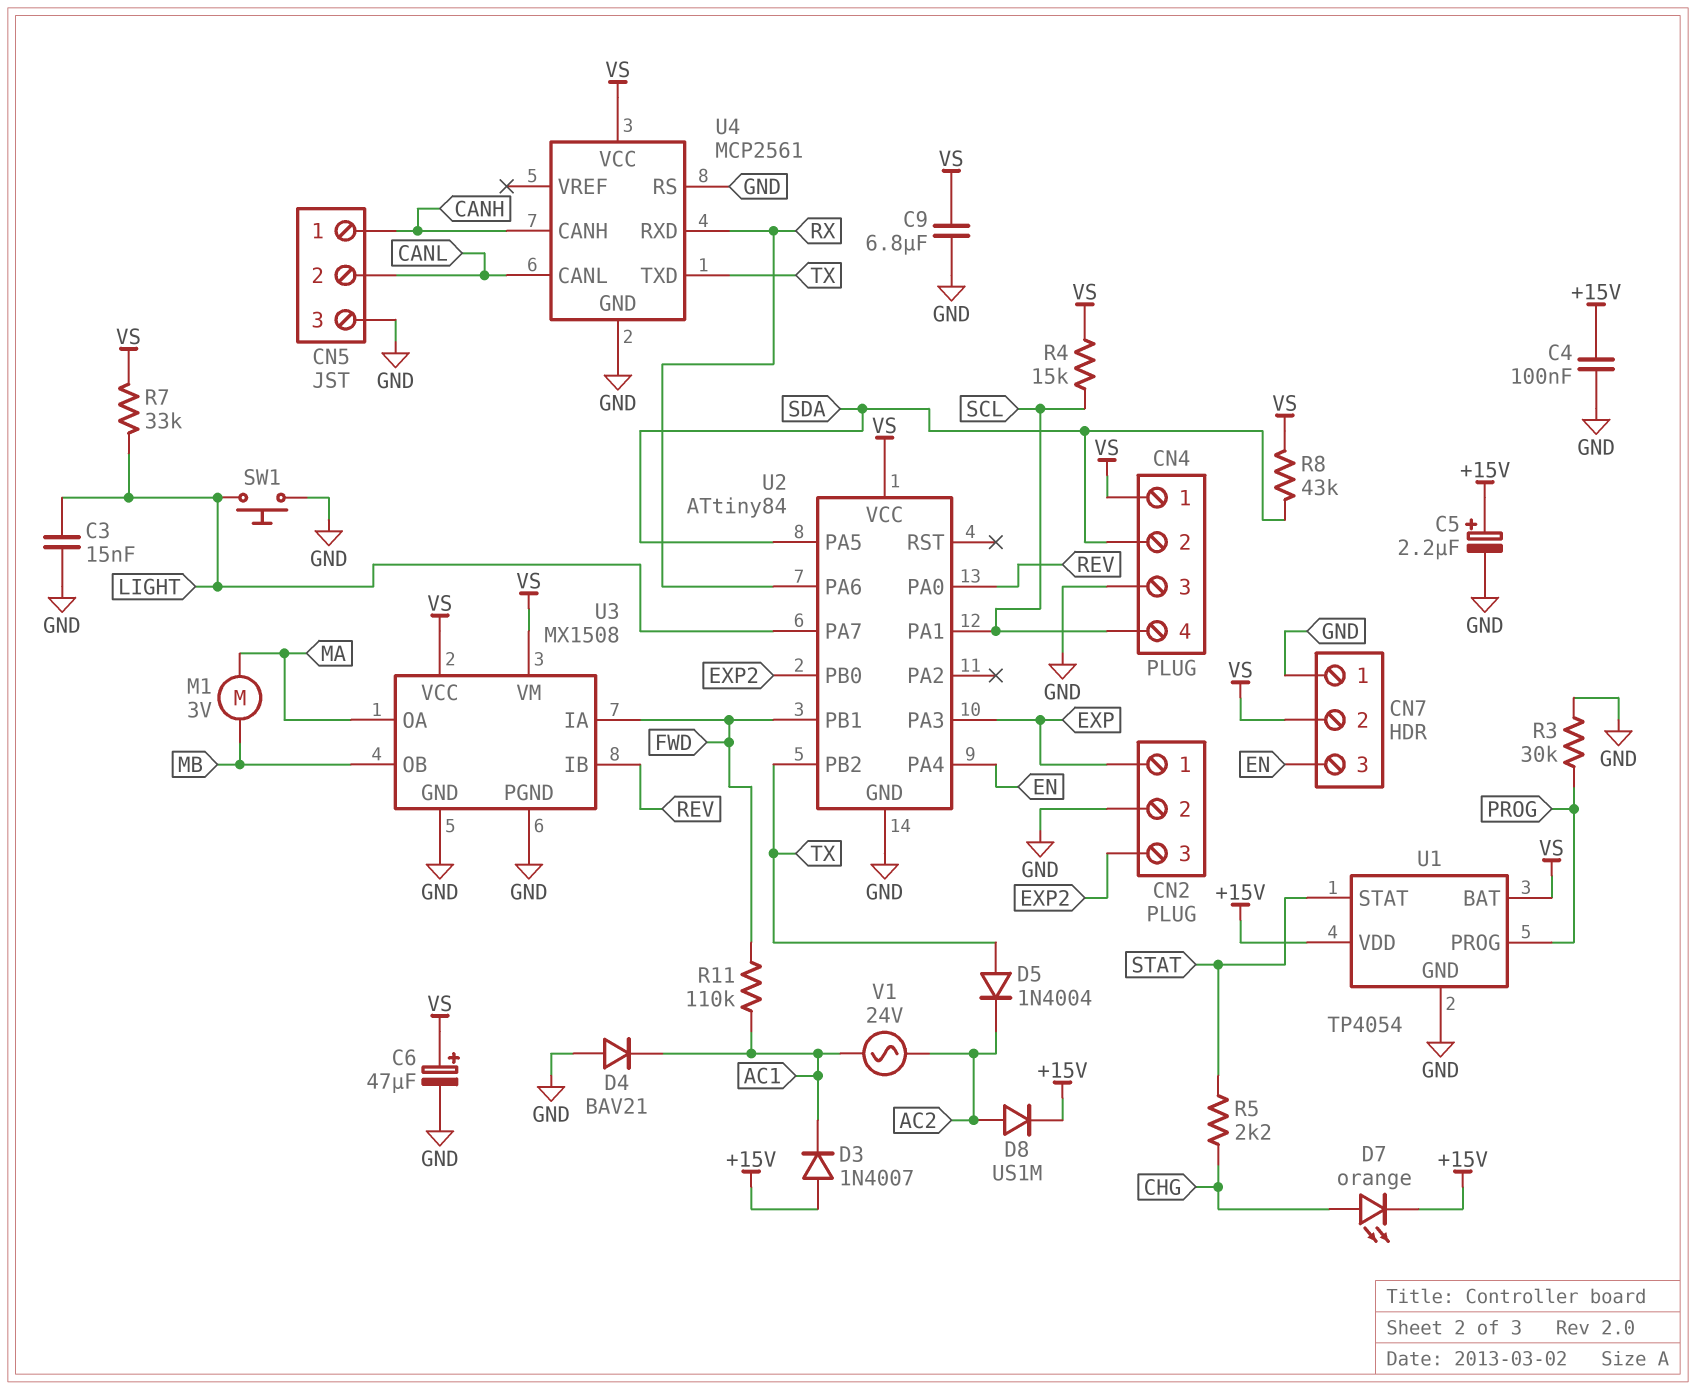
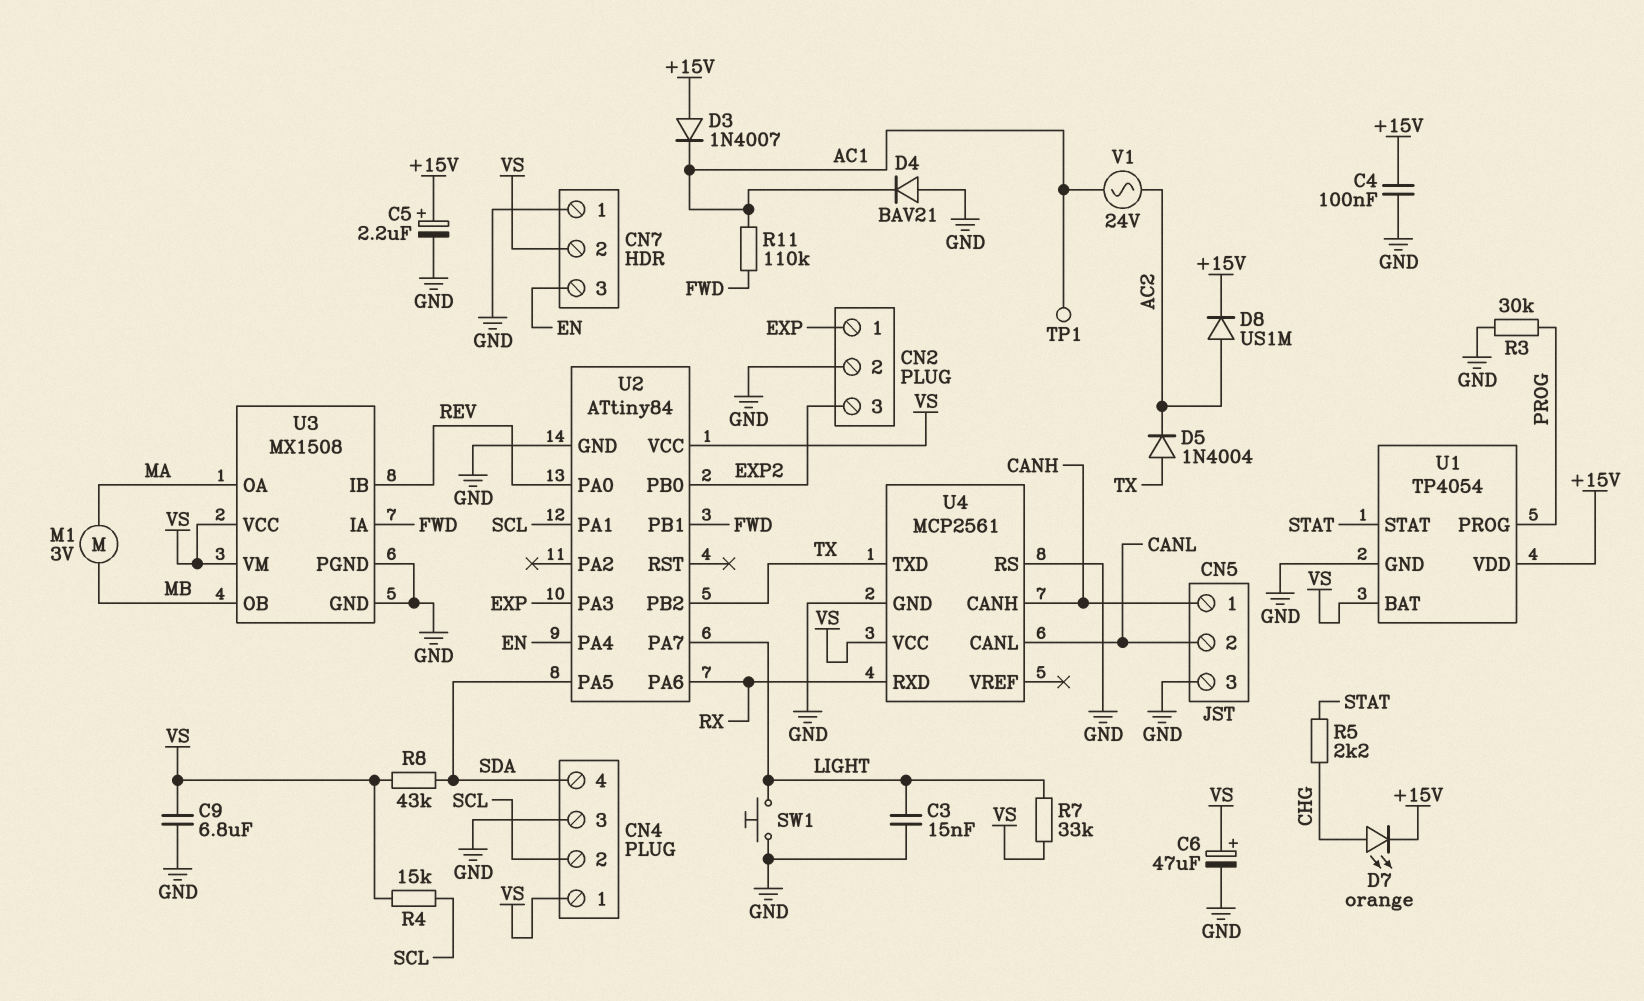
CN4 pin 2: SDA -> SCL
CN4 pin 4: SCL -> SDA
TP1: none -> test point (AC1)

